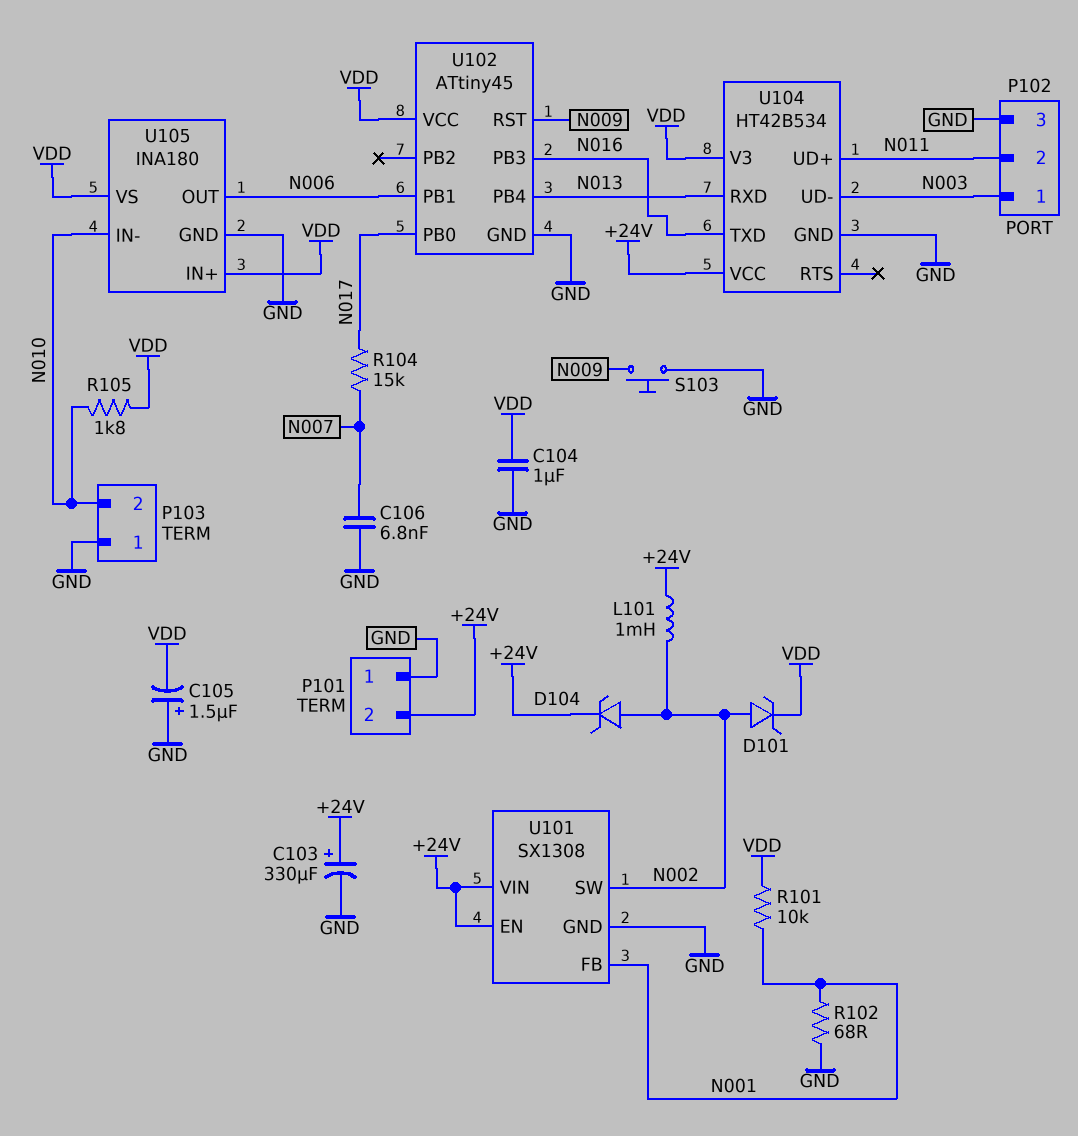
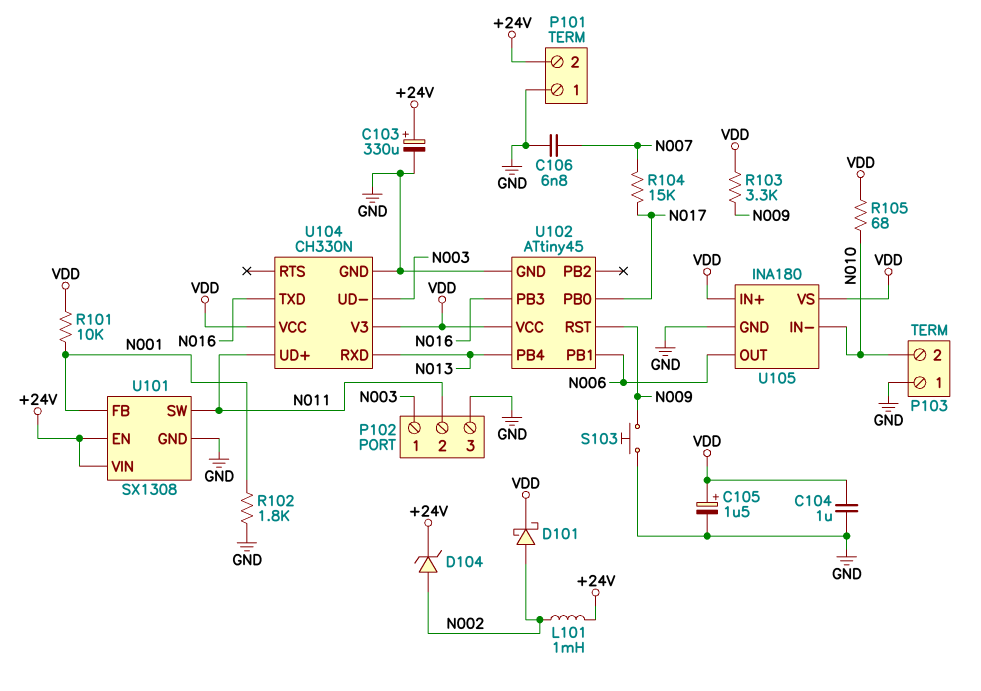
C105: 1.5uF (plus GND, minus VDD) -> 1.5uF (plus VDD, minus GND)
D101: zener (A N002, K VDD) -> schottky (A N002, K VDD)
R102: 68 (GND, N001) -> 1.8k (GND, N001)
R103: none -> 3.3k (N009, VDD)
R105: 1.8k (N010, VDD) -> 68 (N010, VDD)
U101 pin SW: N002 -> N011
U104: HT42B534 -> CH330N
U104 pin VCC: +24V -> VDD

